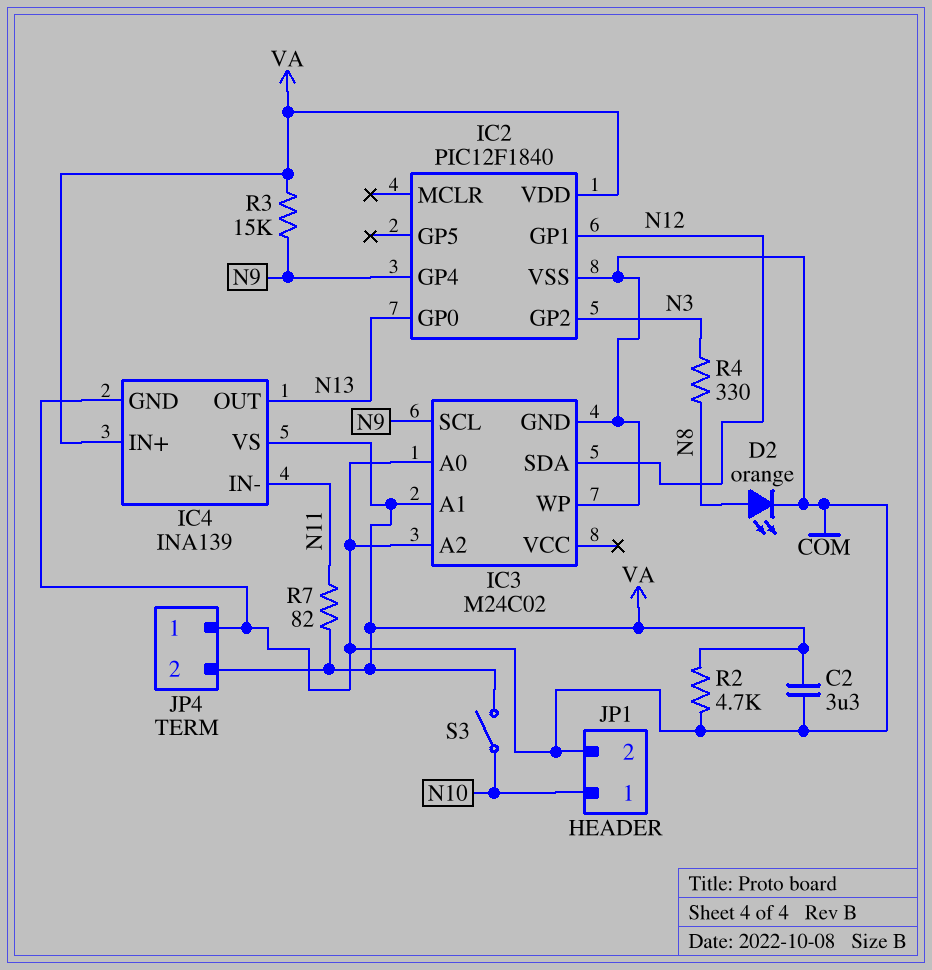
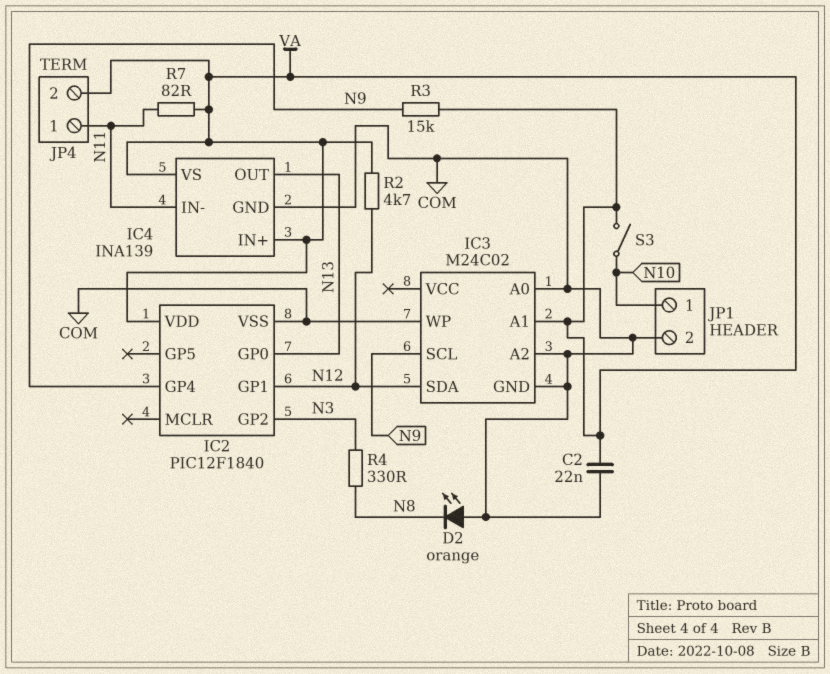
C2: 3.3uF (COM, VA) -> 22nF (COM, VA)
D2: LED orange (A N8, K COM) -> LED orange (A COM, K N8)
JP4 pin 1: COM -> N11
R2: 4.7k (COM, VA) -> 4.7k (N12, VA)

